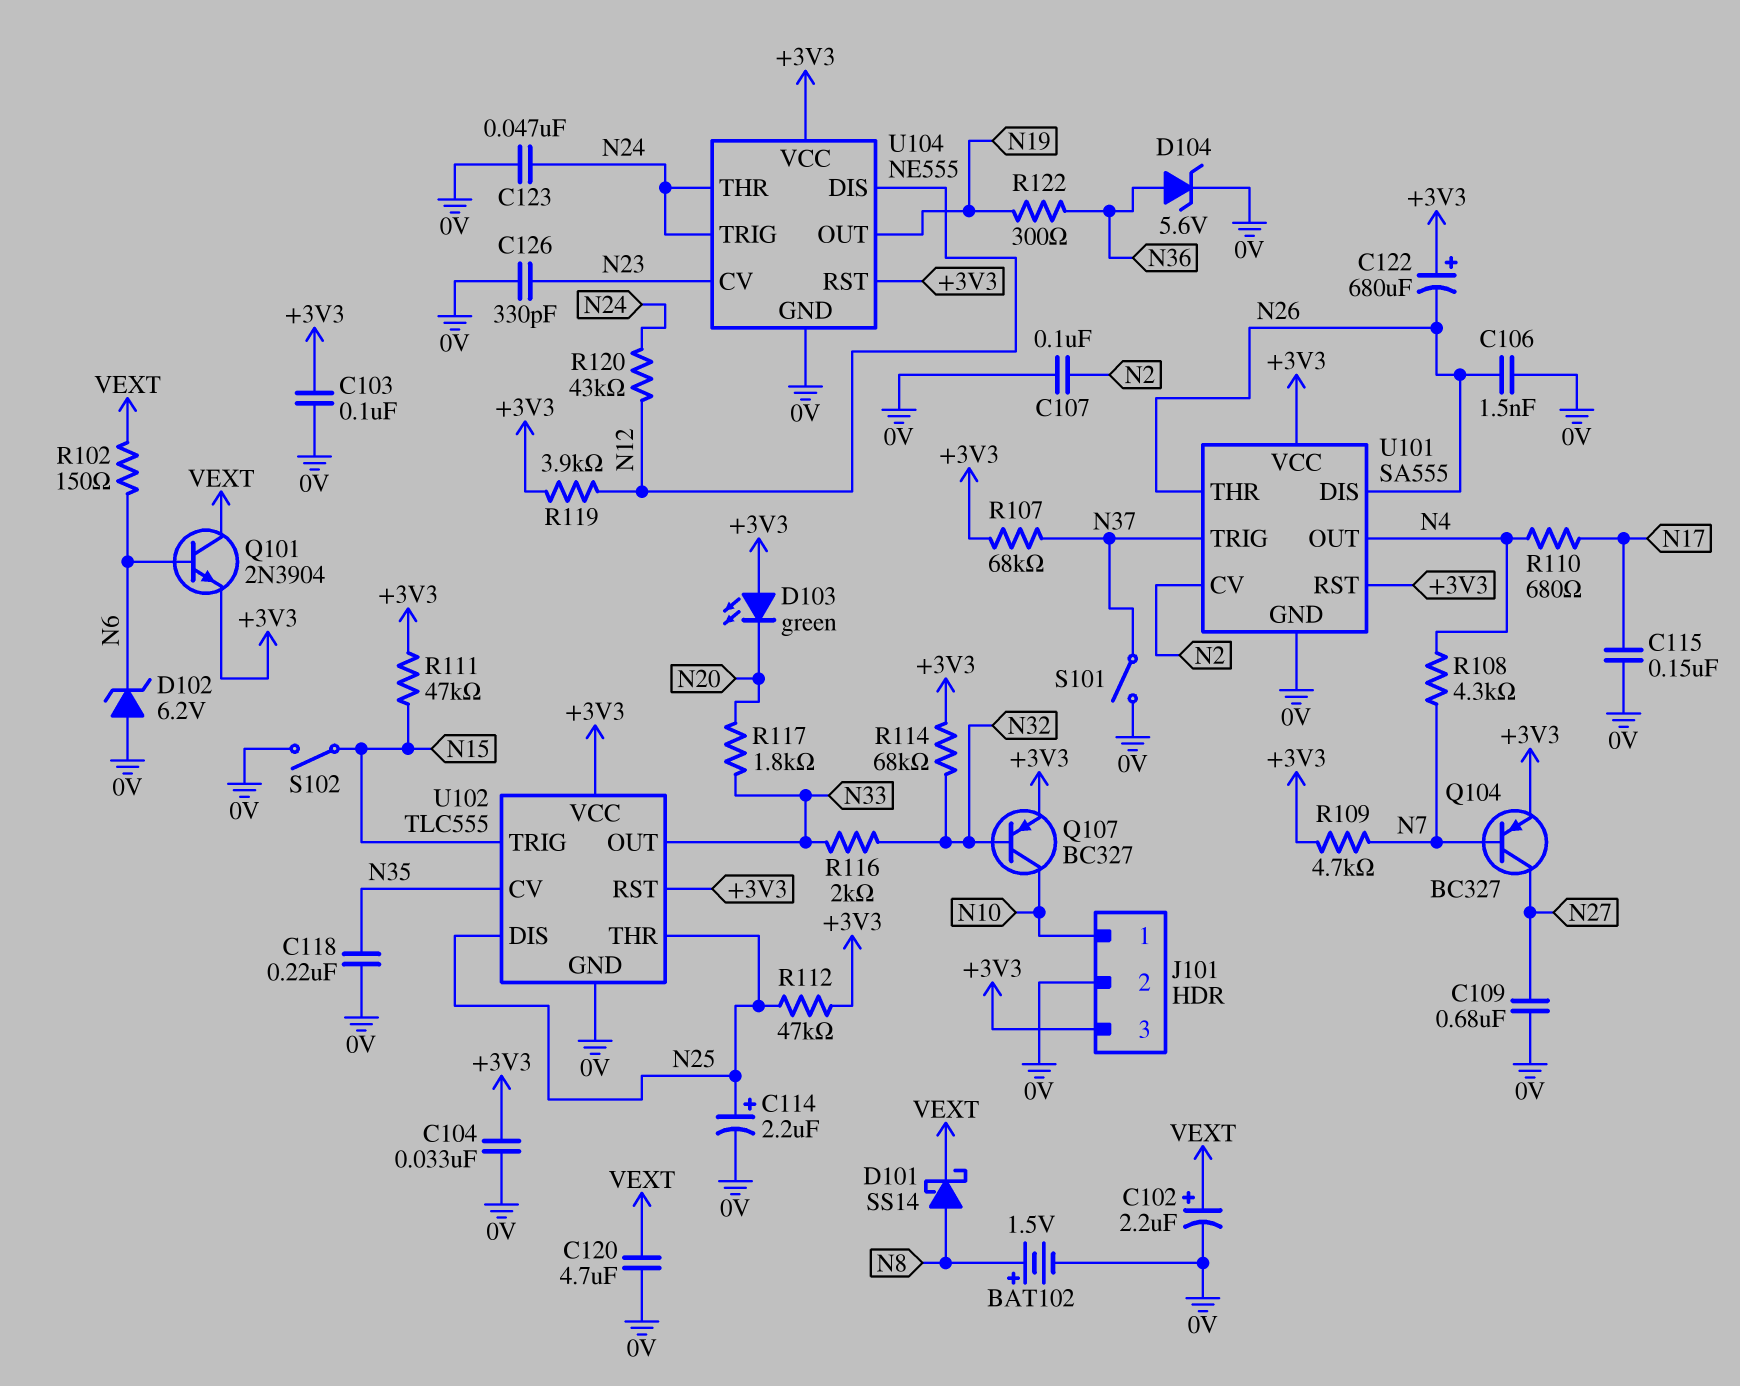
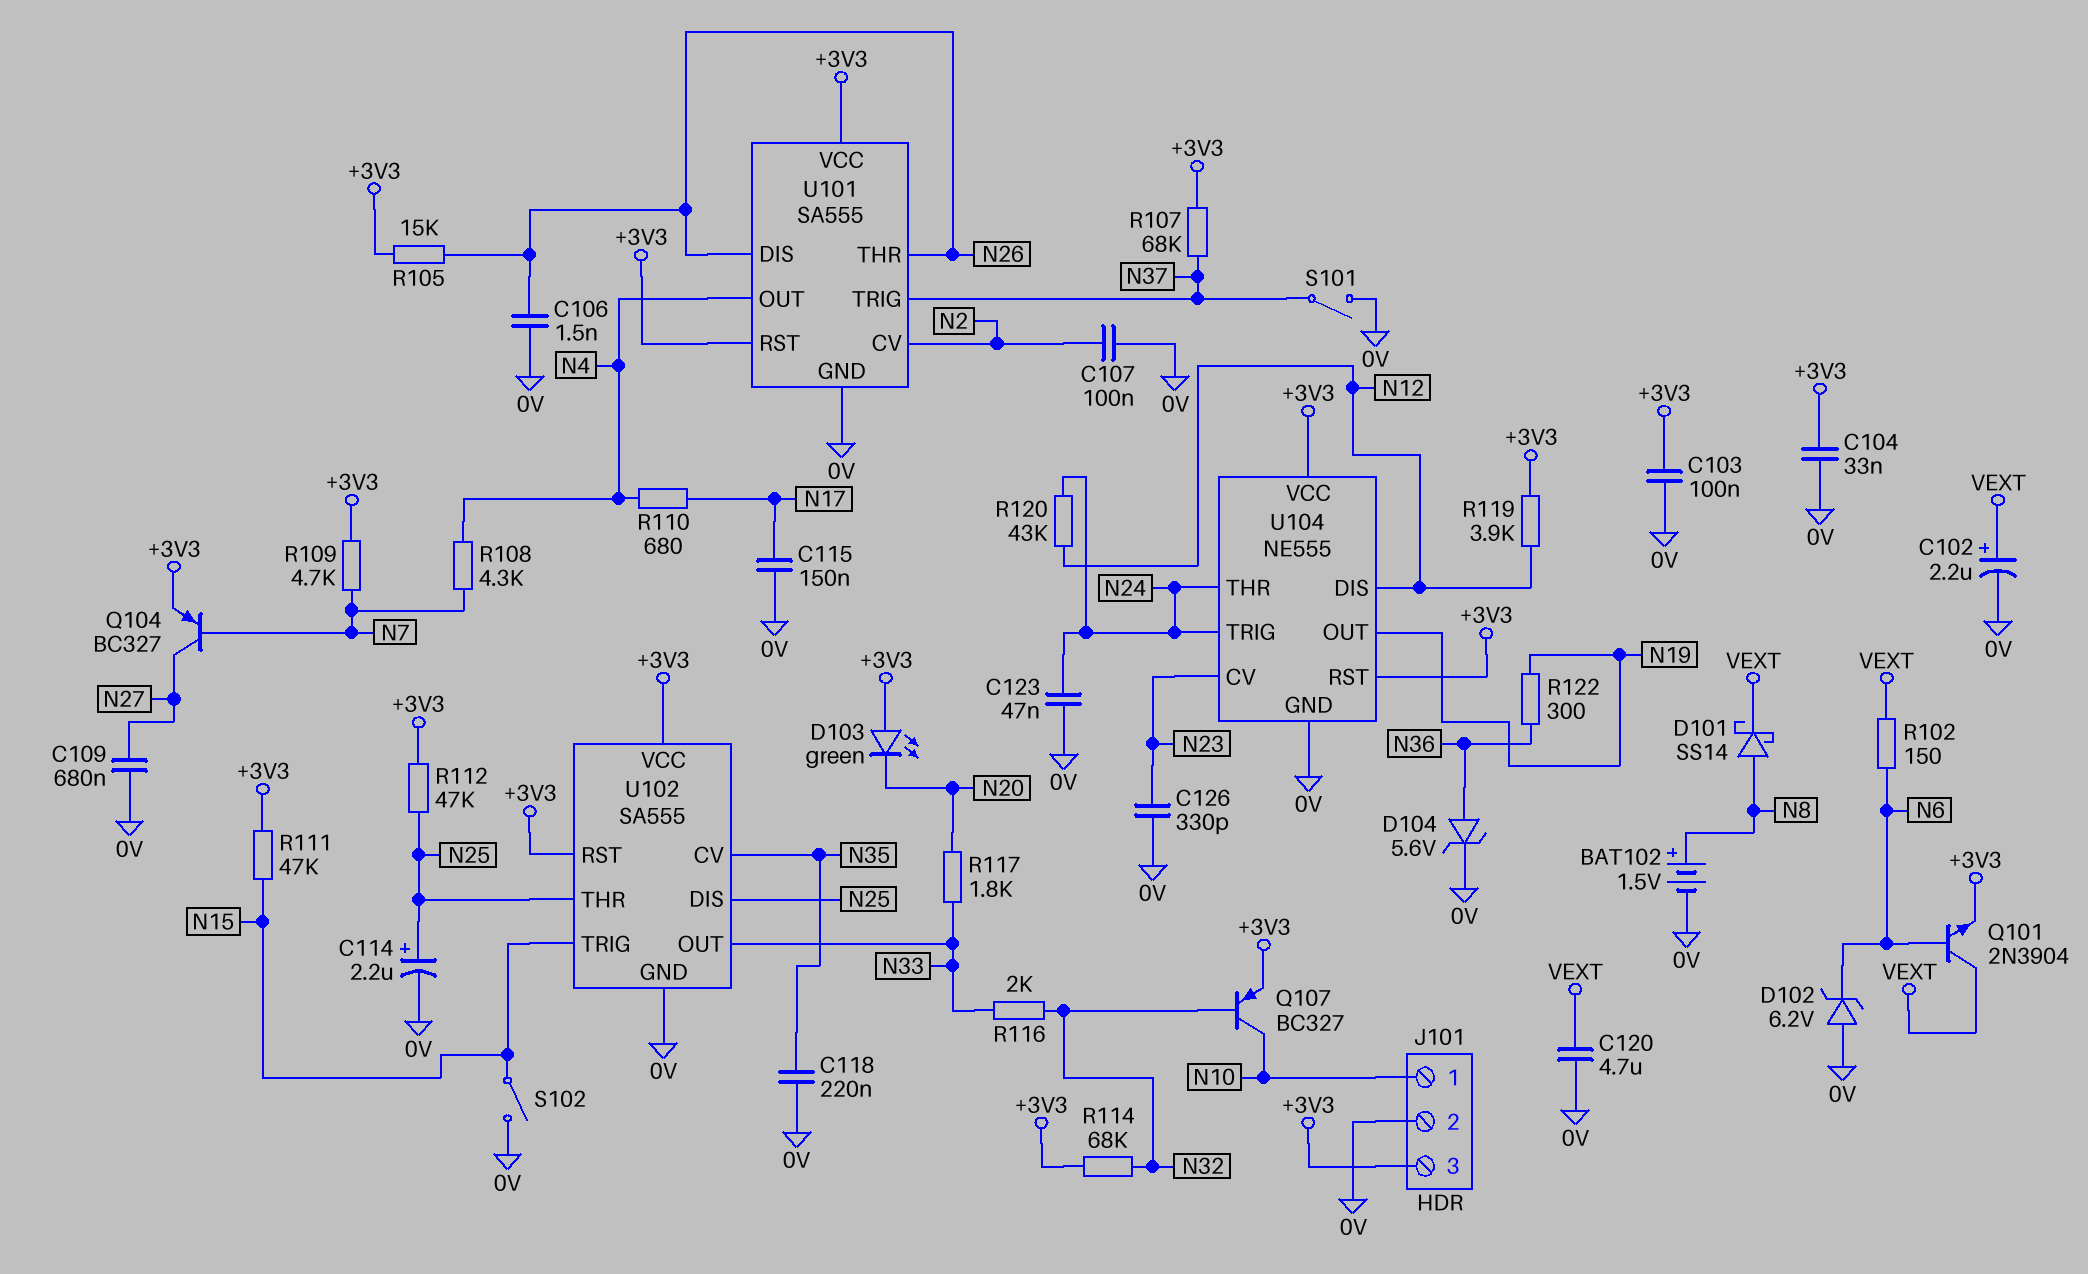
C122: 680uF (plus +3V3, minus N26) -> none
R105: none -> 15k (+3V3, N26)
U102: TLC555 -> SA555

